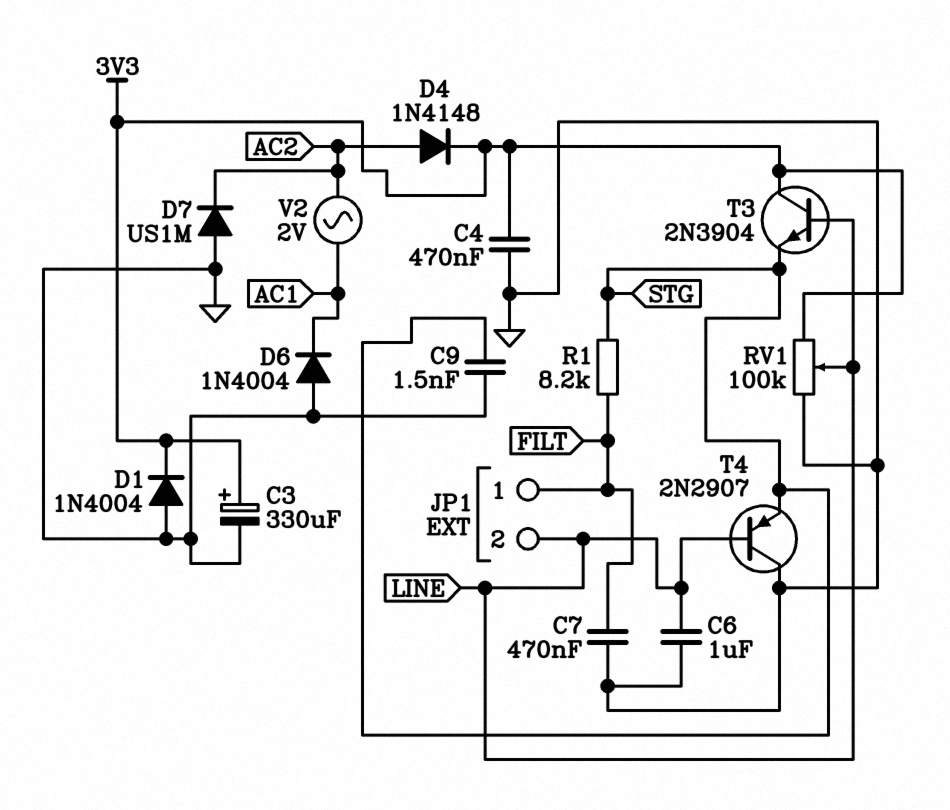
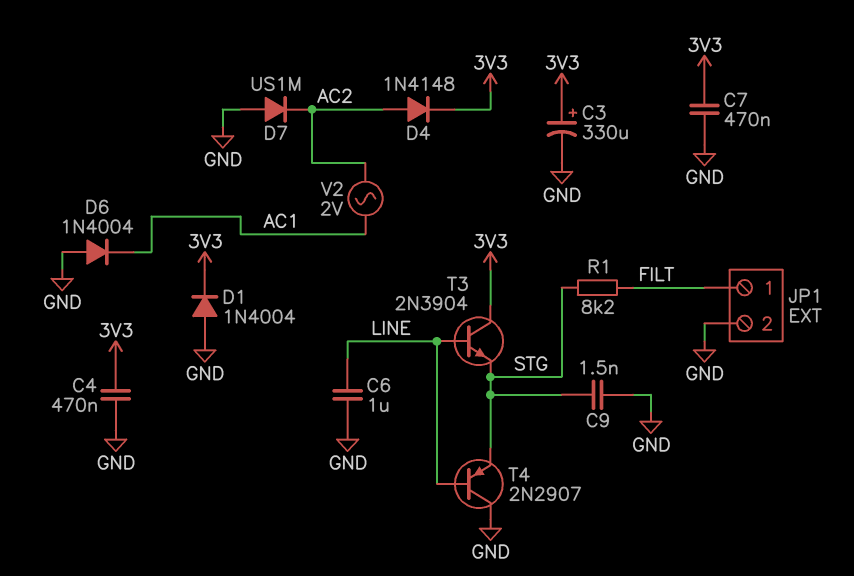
C7: 470nF (FILT, GND) -> 470nF (3V3, GND)
JP1 pin 2: LINE -> GND
RV1: 100k (3V3, GND, wiper LINE) -> none

